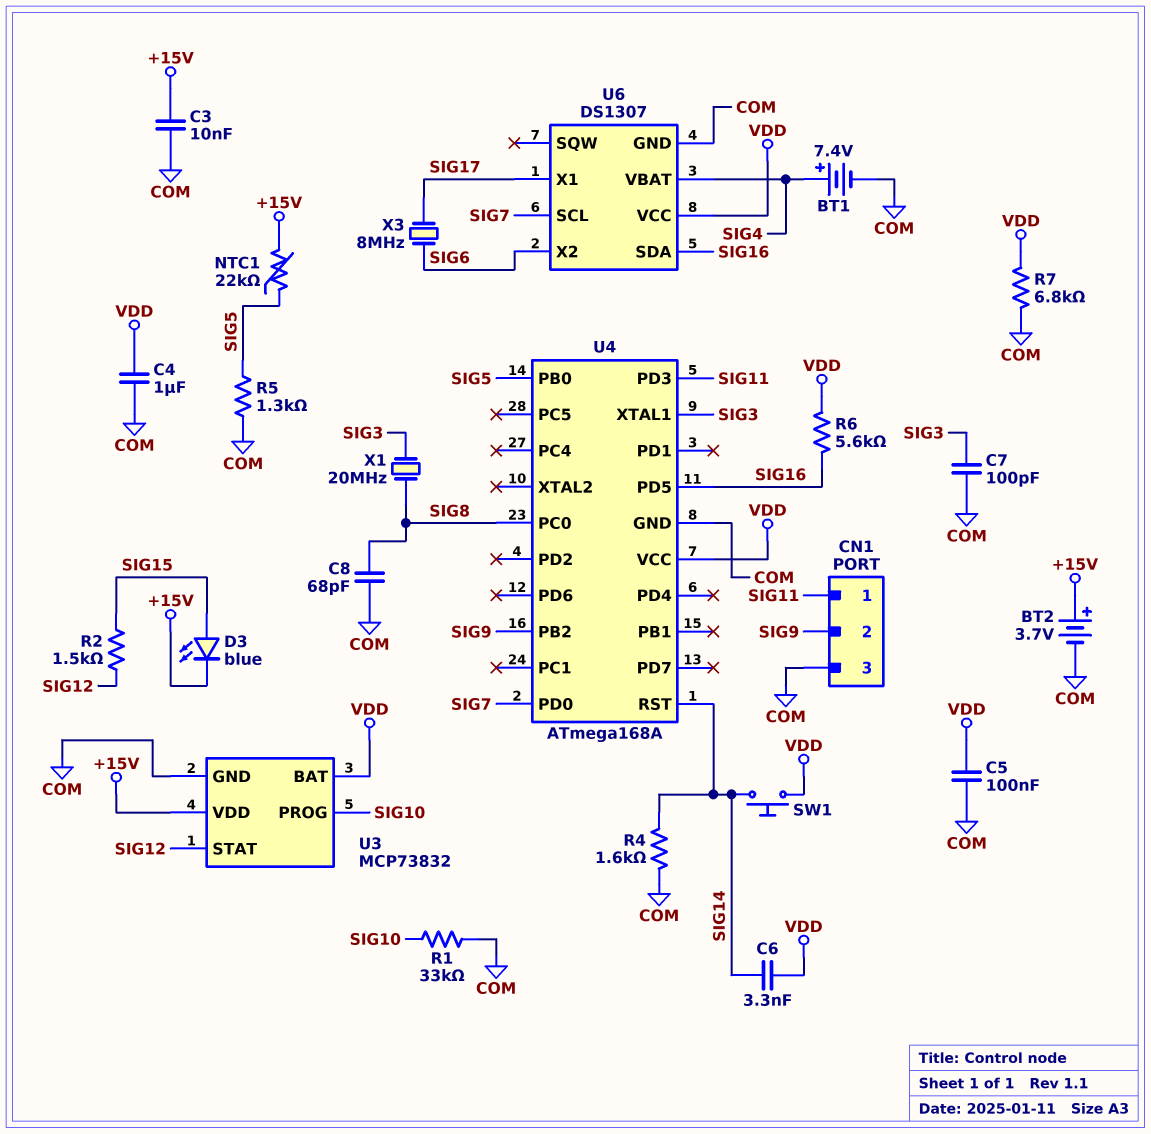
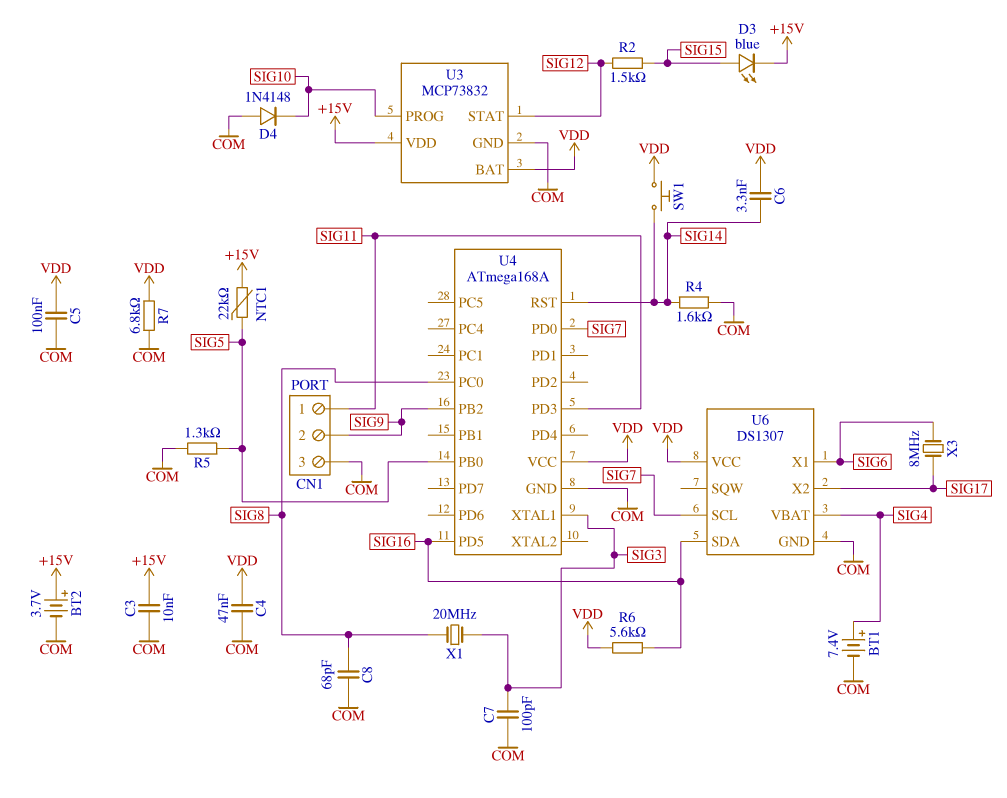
C4: 1uF (COM, VDD) -> 47nF (COM, VDD)
D4: none -> diode 1N4148 (A COM, K SIG10)
R1: 33k (COM, SIG10) -> none
U6 pin X1: SIG17 -> SIG6
U6 pin X2: SIG6 -> SIG17

